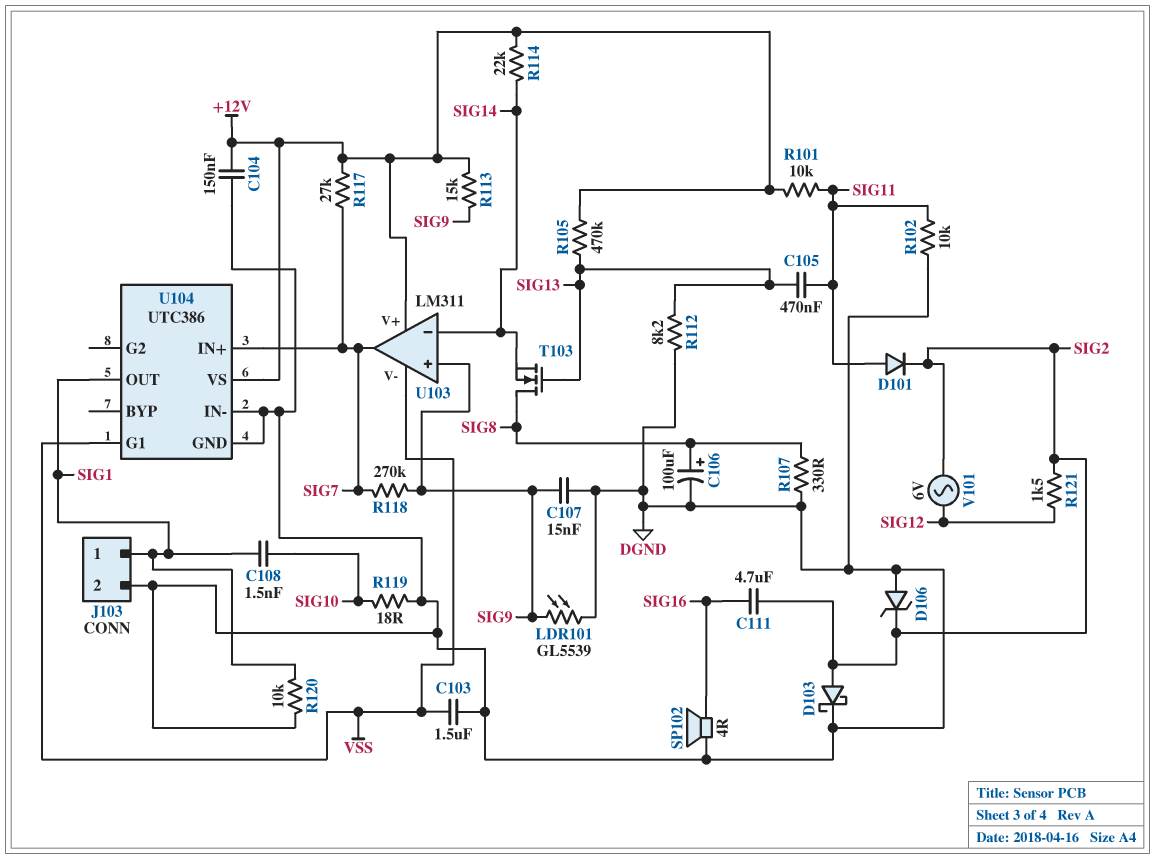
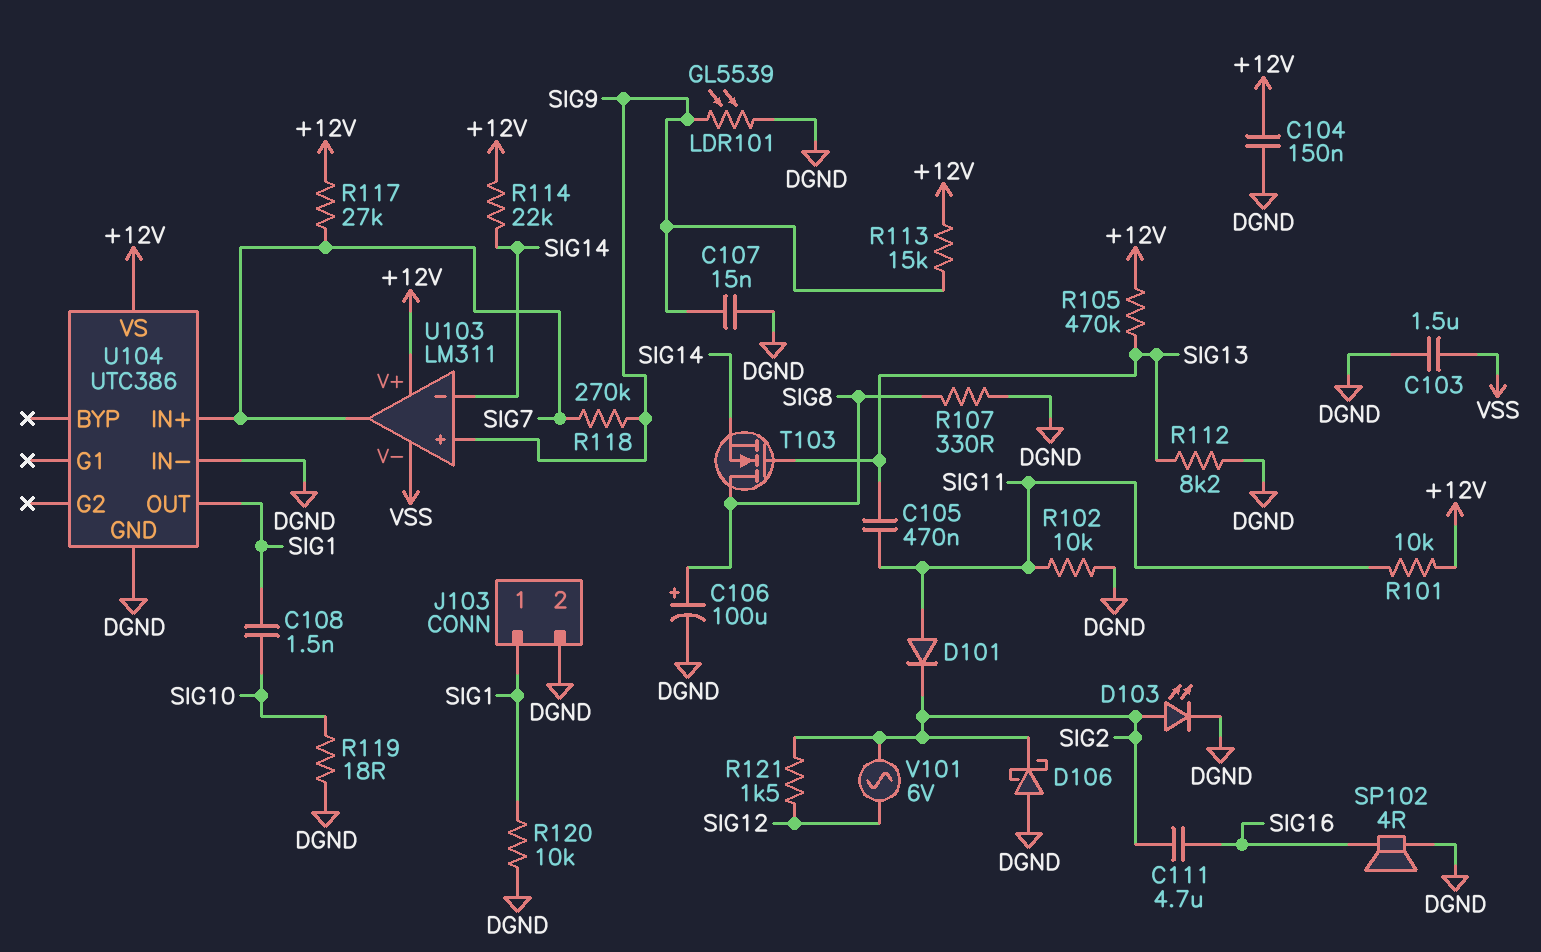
D103: schottky (A SIG2, K DGND) -> LED (A SIG2, K DGND)
D106: zener (A DGND, K SIG2) -> schottky (A DGND, K SIG2)
U104 pin G1: VSS -> none

